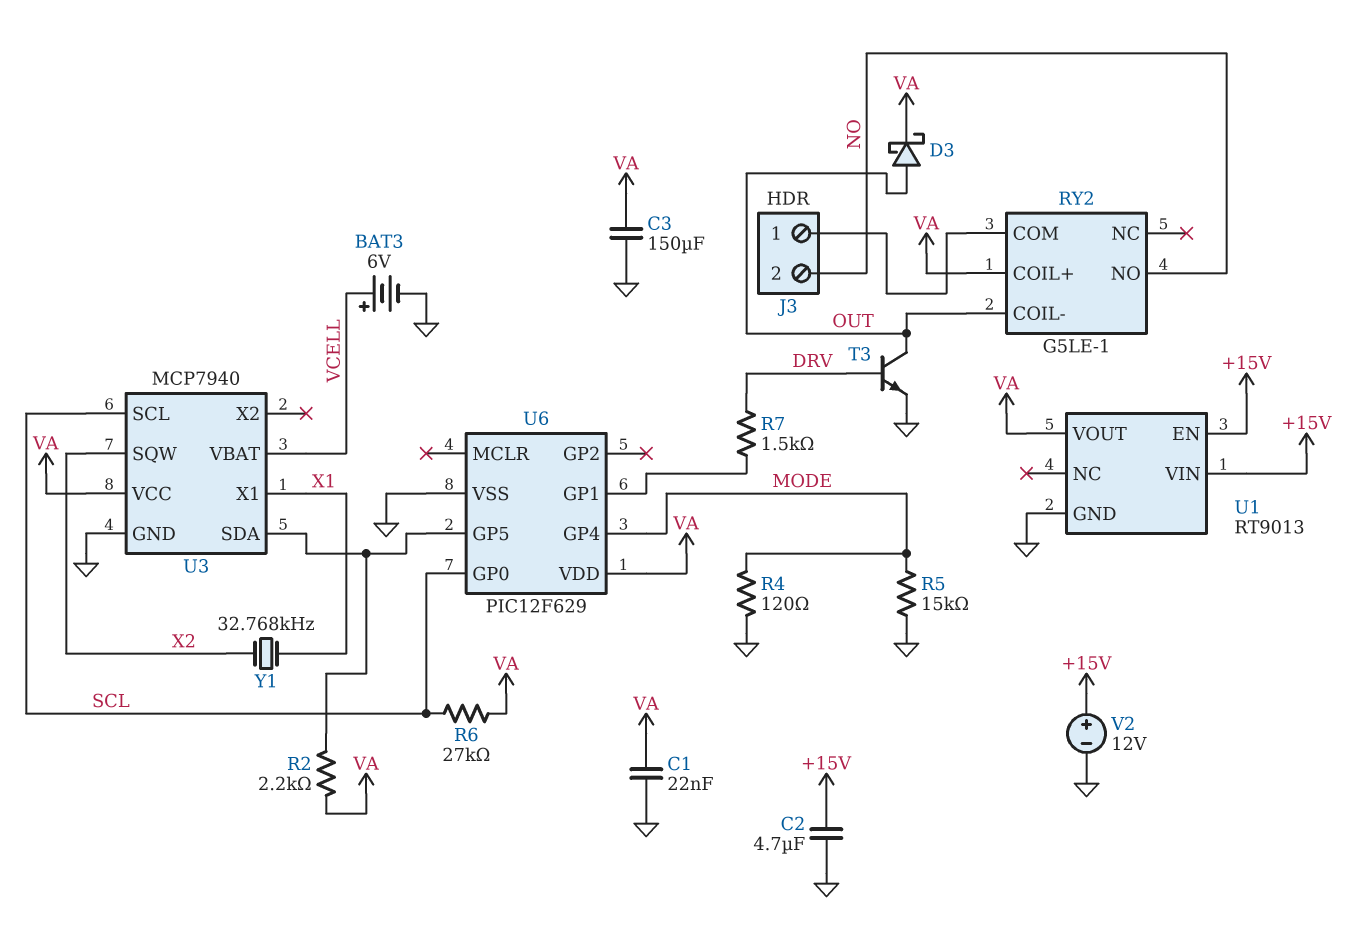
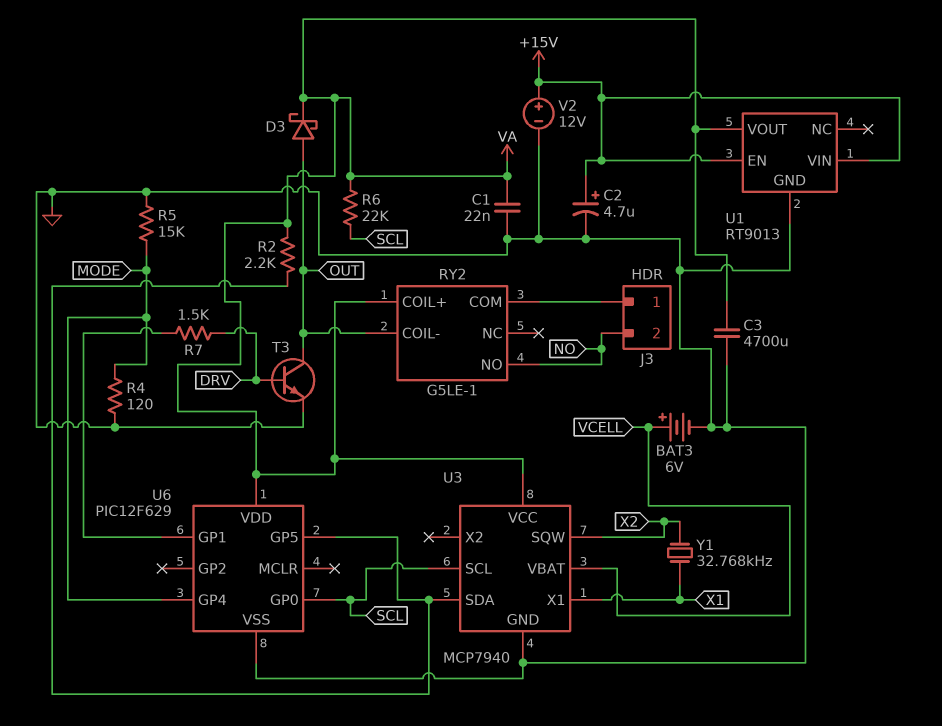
C2: 4.7uF (+15V, GND) -> 4.7uF (plus +15V, minus GND)
C3: 150uF (GND, VA) -> 4700uF (GND, VA)
R6: 27k (SCL, VA) -> 22k (SCL, VA)

